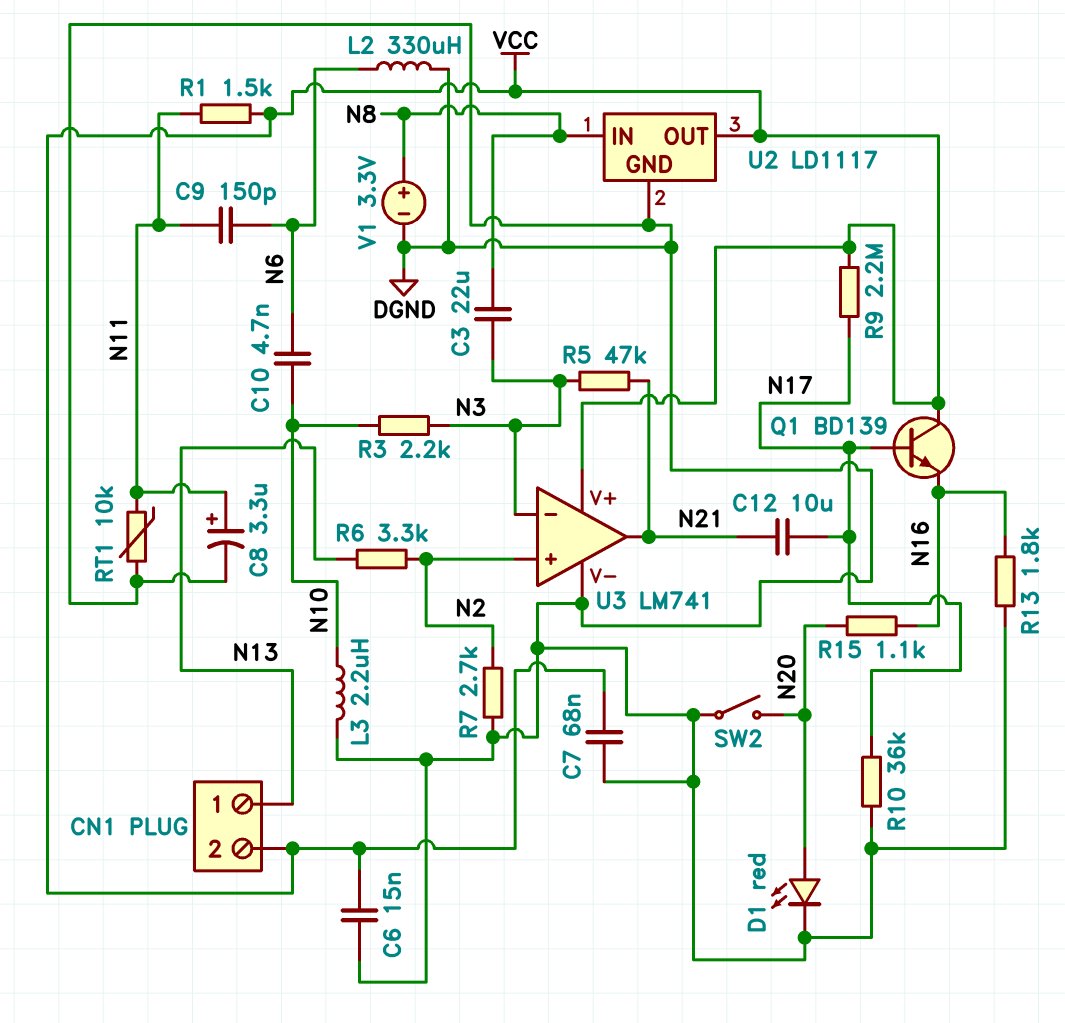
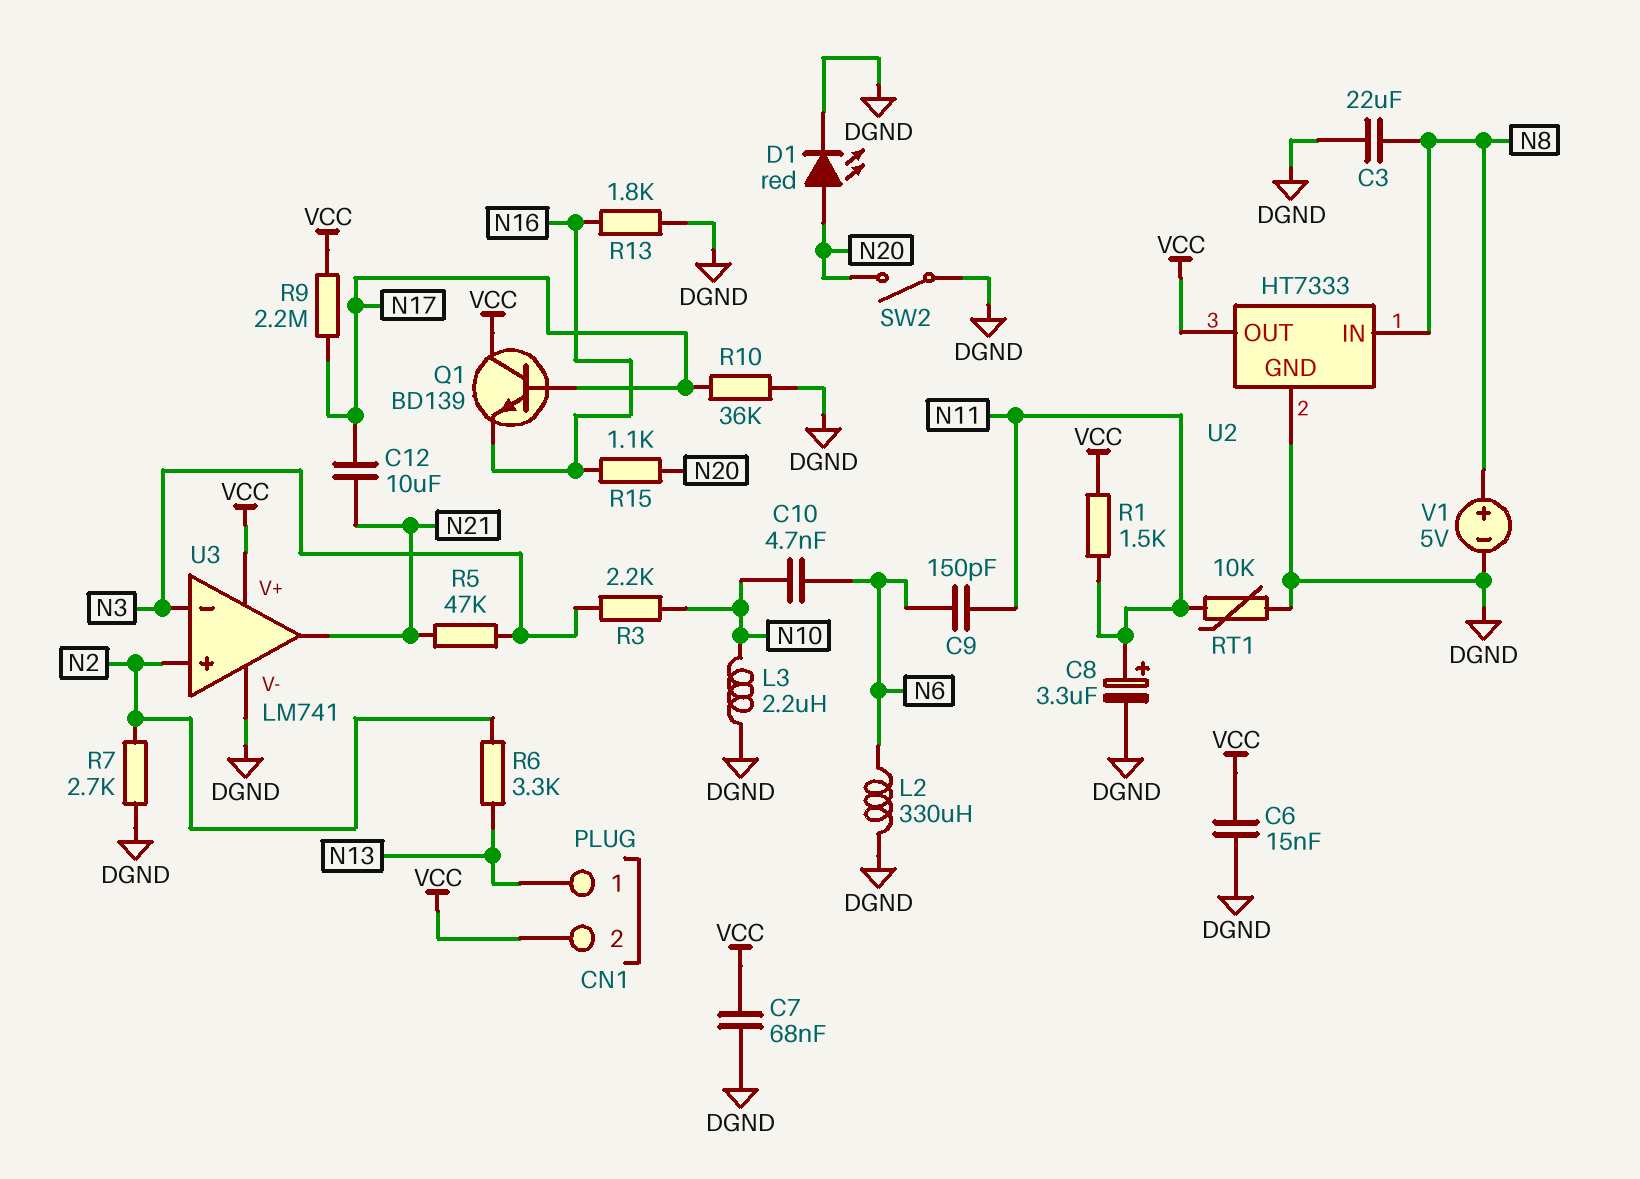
C3: 22uF (N3, N8) -> 22uF (DGND, N8)
U2: LD1117 -> HT7333
V1: 3.3V (plus N8, minus DGND) -> 5V (plus N8, minus DGND)

